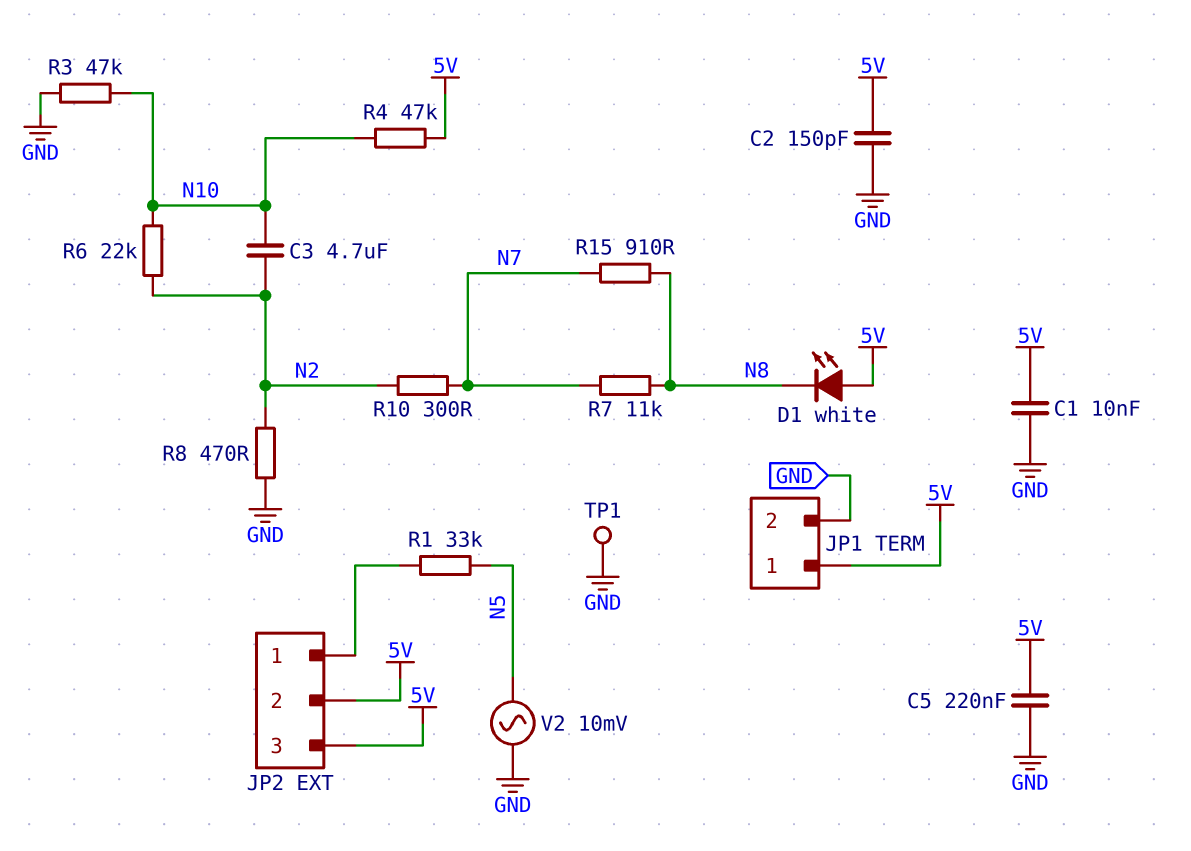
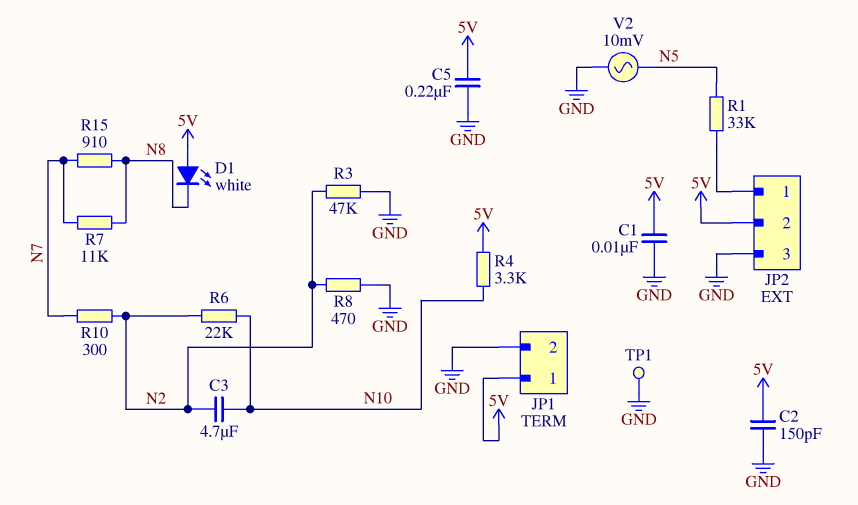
JP2 pin 3: 5V -> GND
R3: 47k (GND, N10) -> 47k (GND, N2)
R4: 47k (5V, N10) -> 3.3k (5V, N10)

